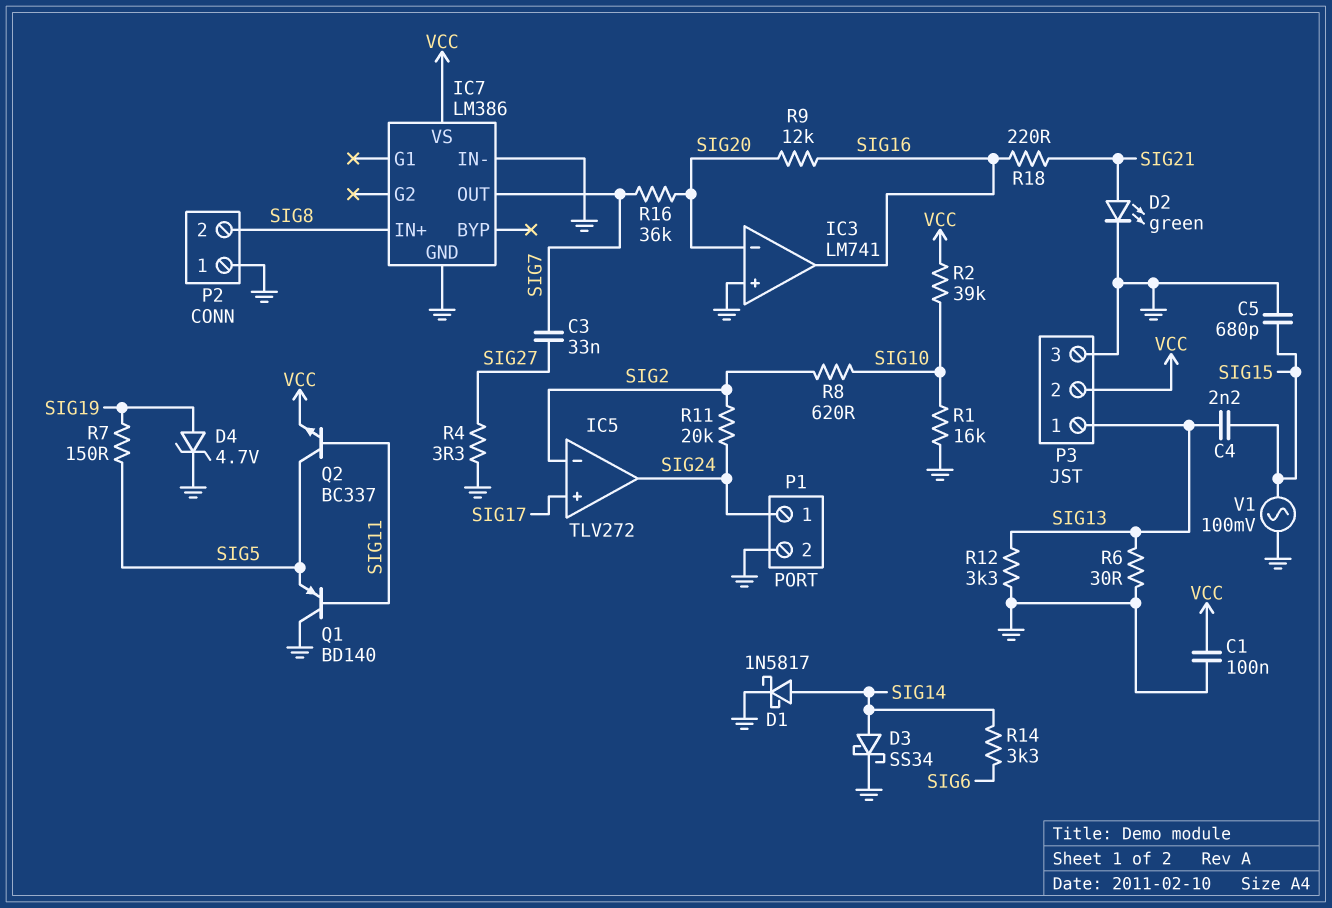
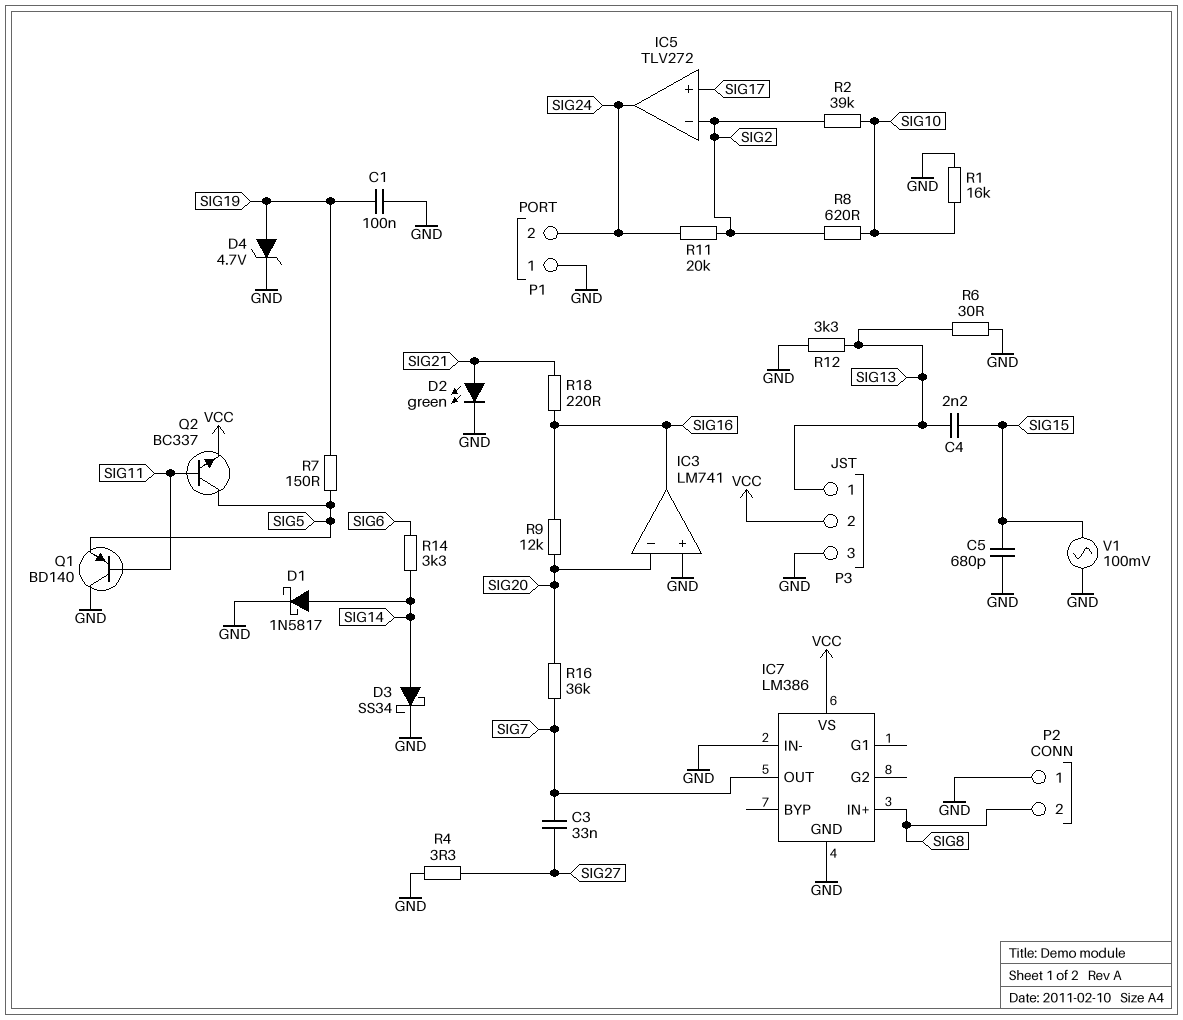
C1: 100nF (GND, VCC) -> 100nF (GND, SIG19)
P1 pin 1: SIG24 -> GND
P1 pin 2: GND -> SIG24
R2: 39k (SIG10, VCC) -> 39k (SIG2, SIG10)

